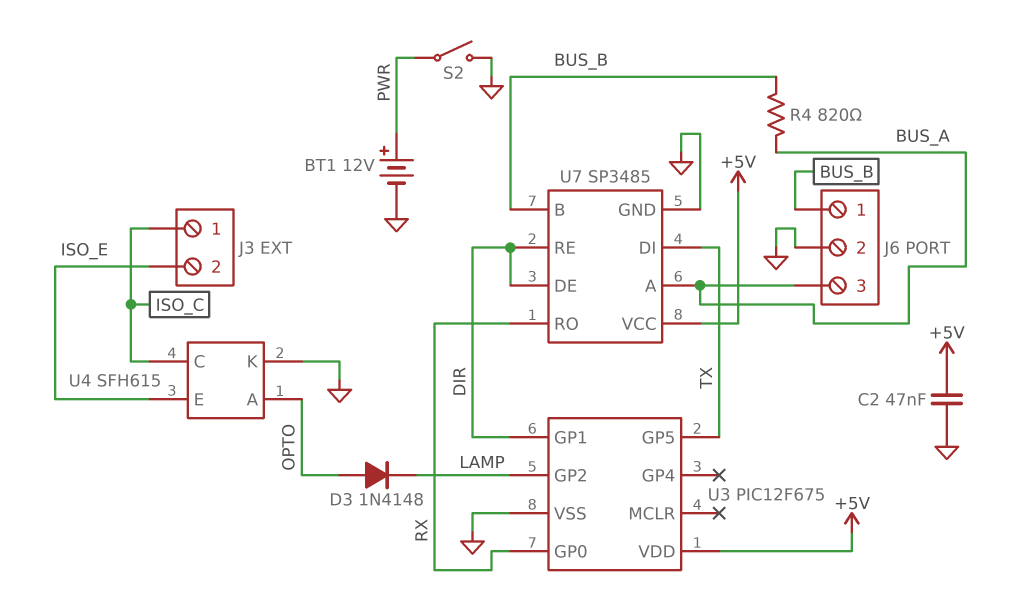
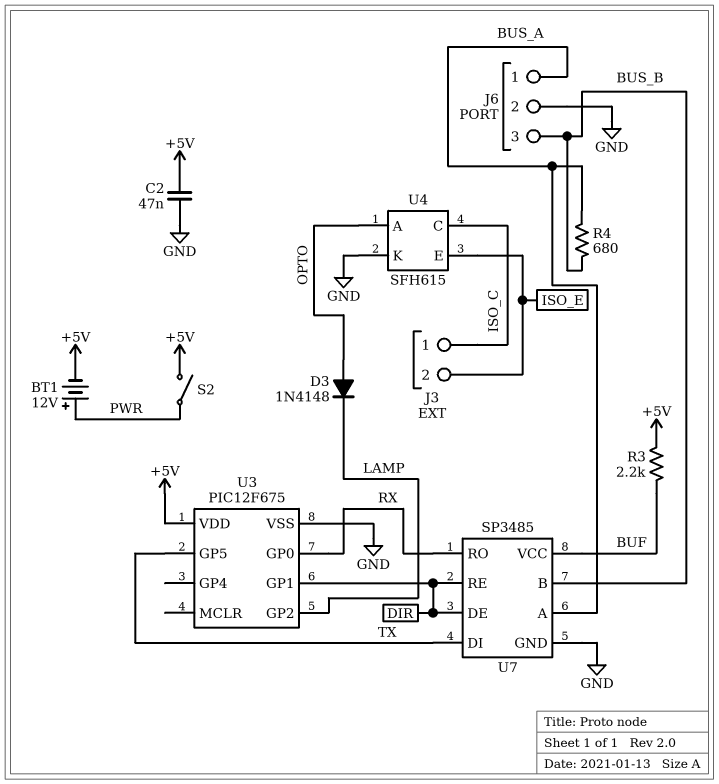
BT1: 12V (plus PWR, minus GND) -> 12V (plus PWR, minus +5V)
J6 pin 1: BUS_B -> BUS_A
J6 pin 3: BUS_A -> BUS_B
R3: none -> 2.2k (+5V, BUF)
R4: 820 (BUS_A, BUS_B) -> 680 (BUS_A, BUS_B)
S2: switch (GND, PWR) -> switch (+5V, PWR)
U7 pin VCC: +5V -> BUF

